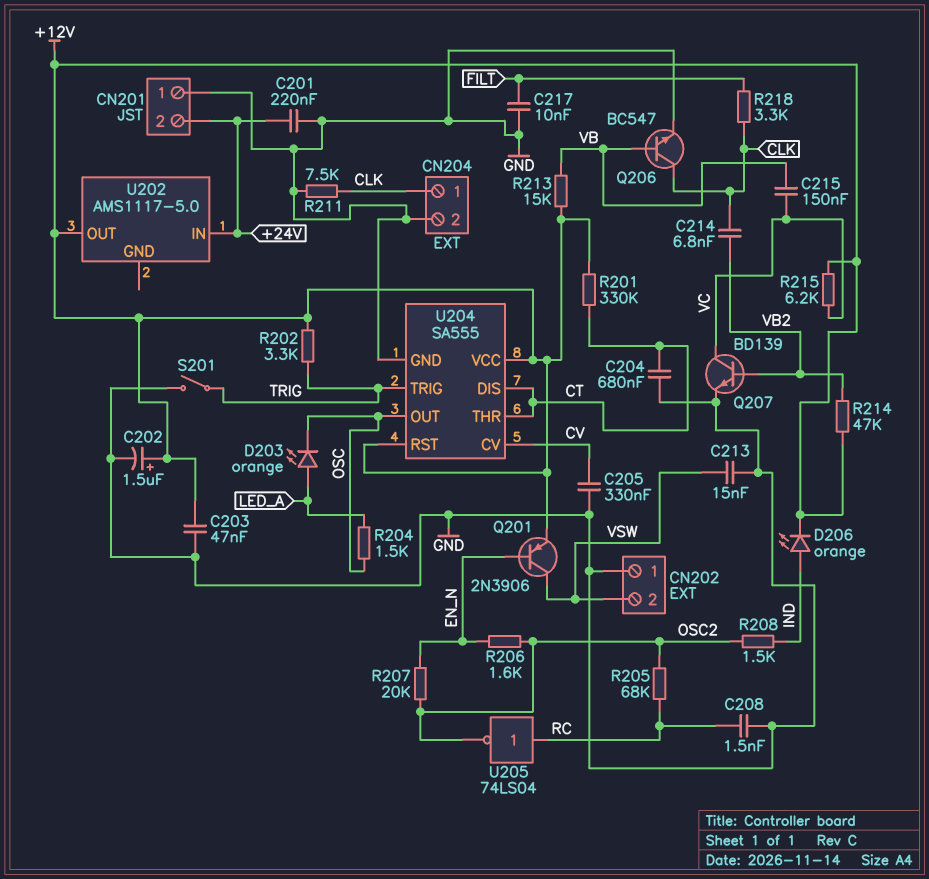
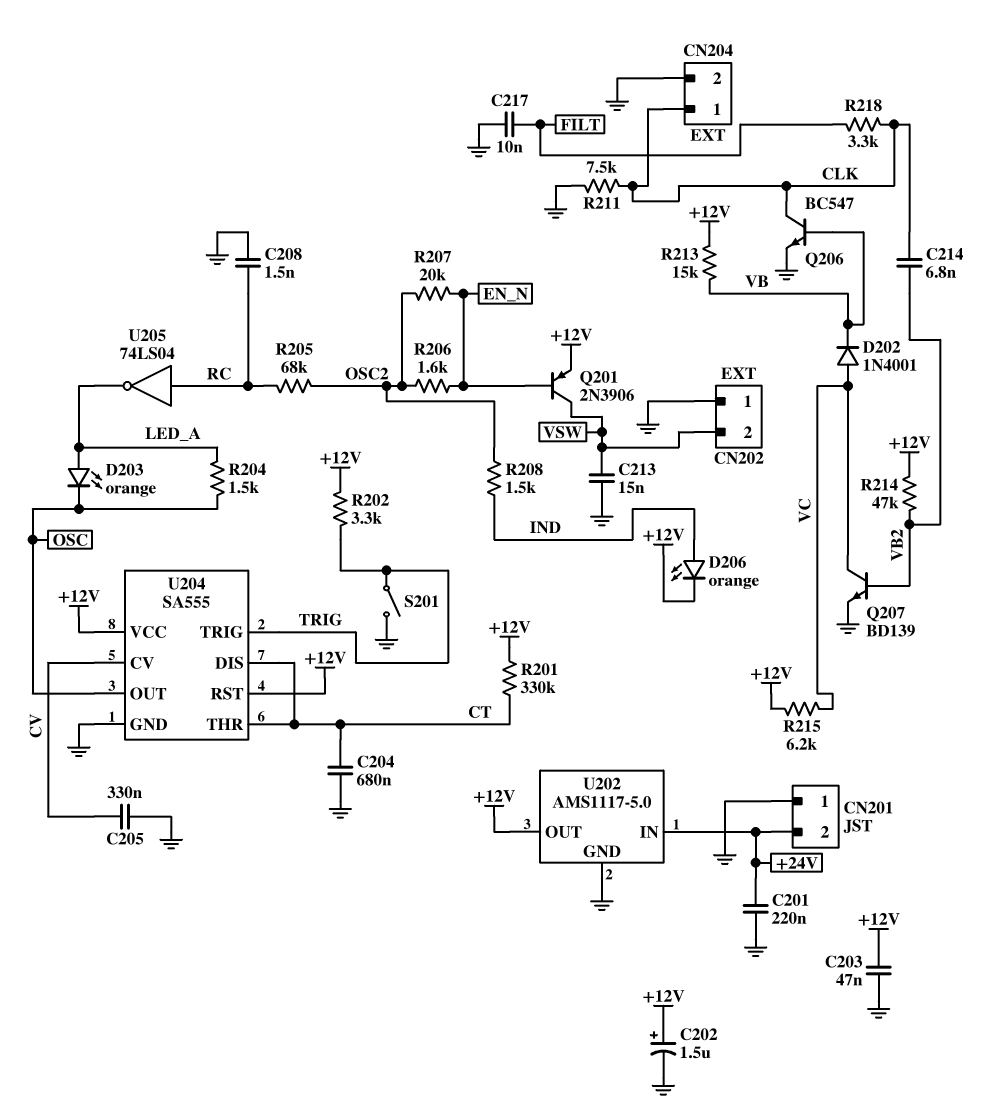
C215: 150nF (VB, VC) -> none
D202: none -> diode 1N4001 (A VC, K VB)
U202 pin GND: none -> GND
U205: NOT 74LS04 (in RC, out OSC2) -> NOT 74LS04 (in RC, out LED_A)

